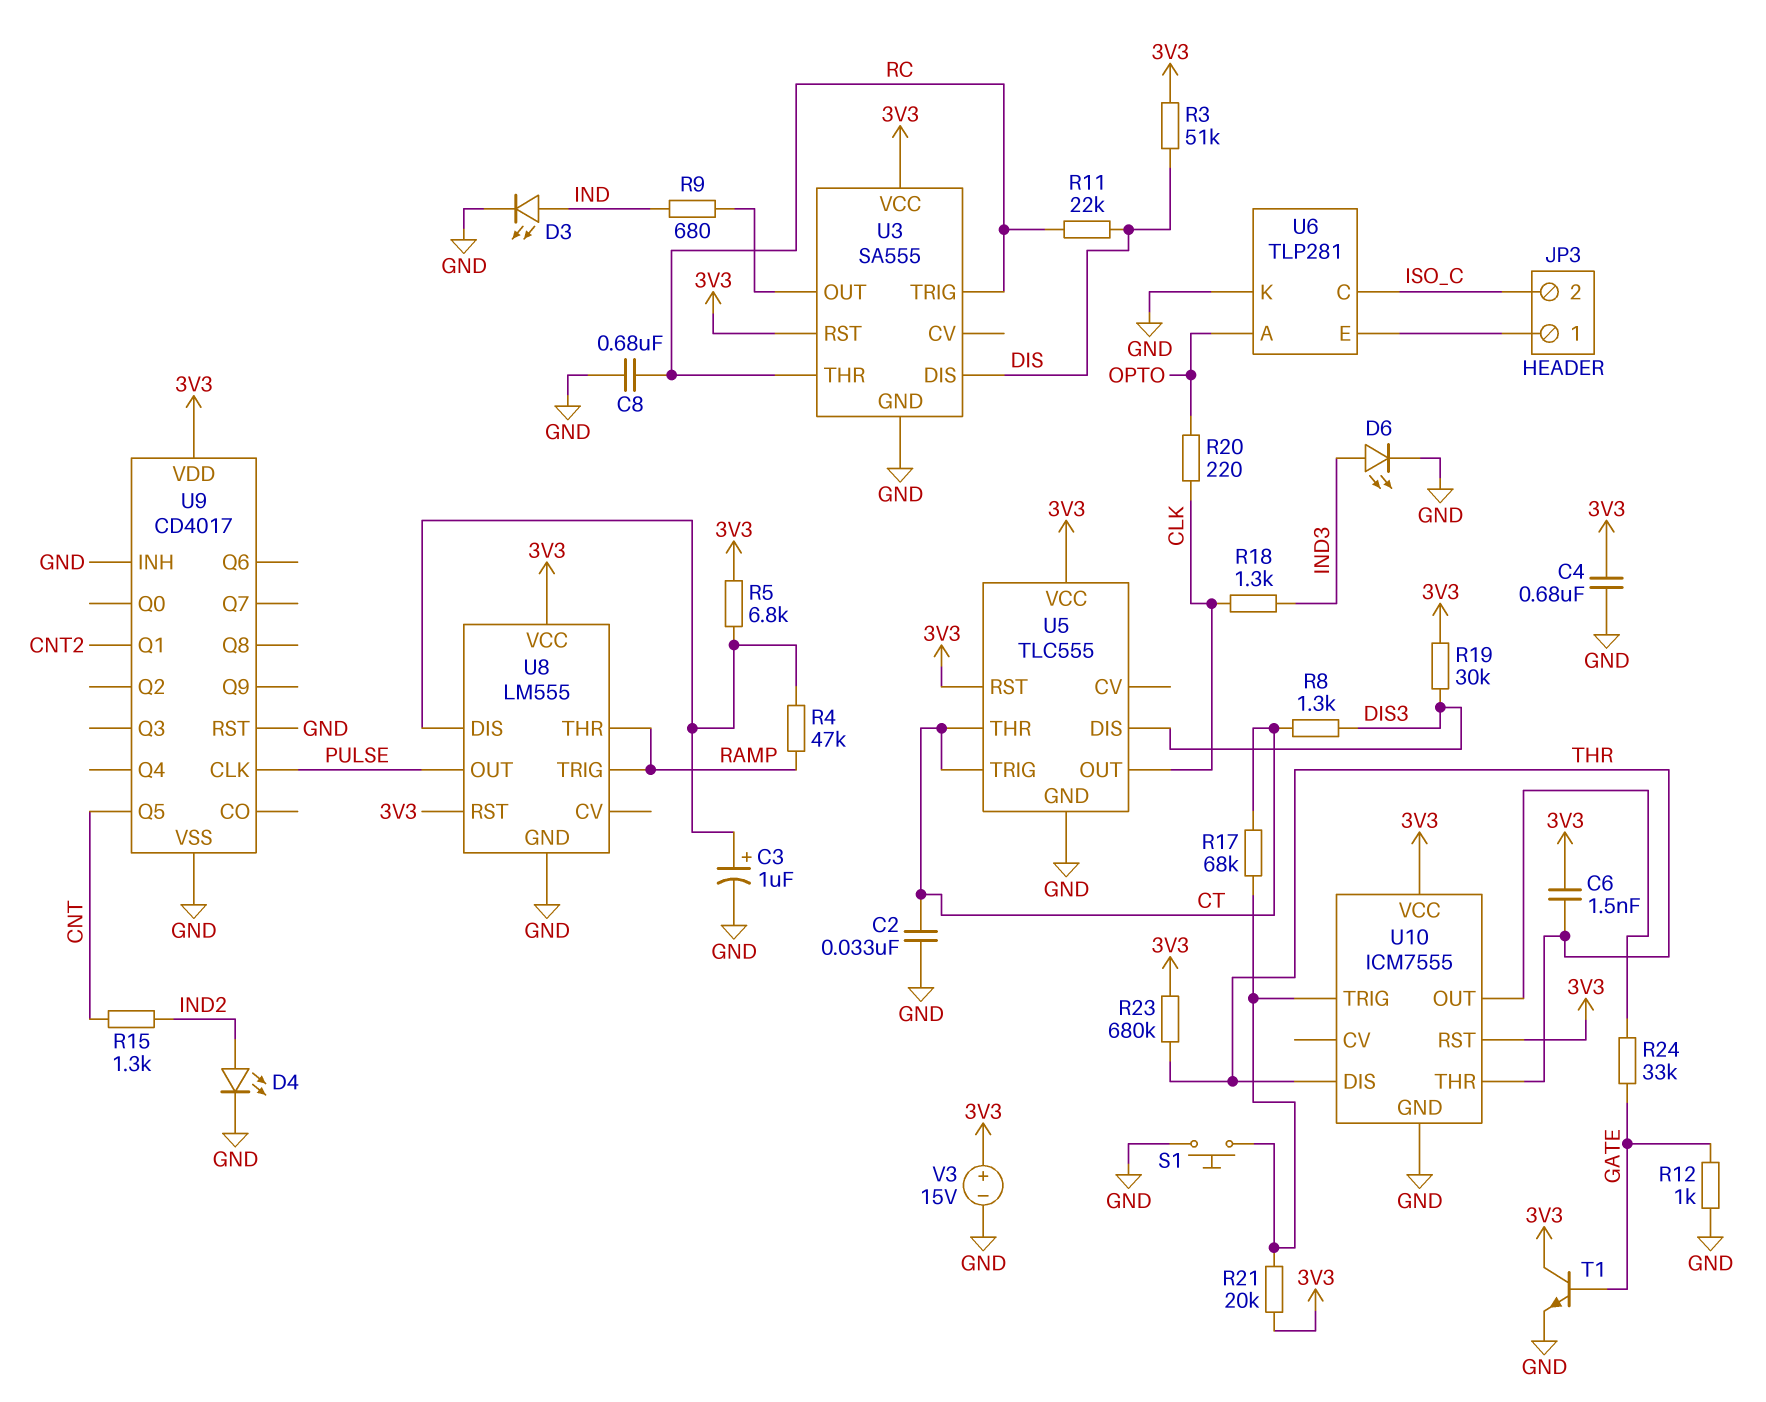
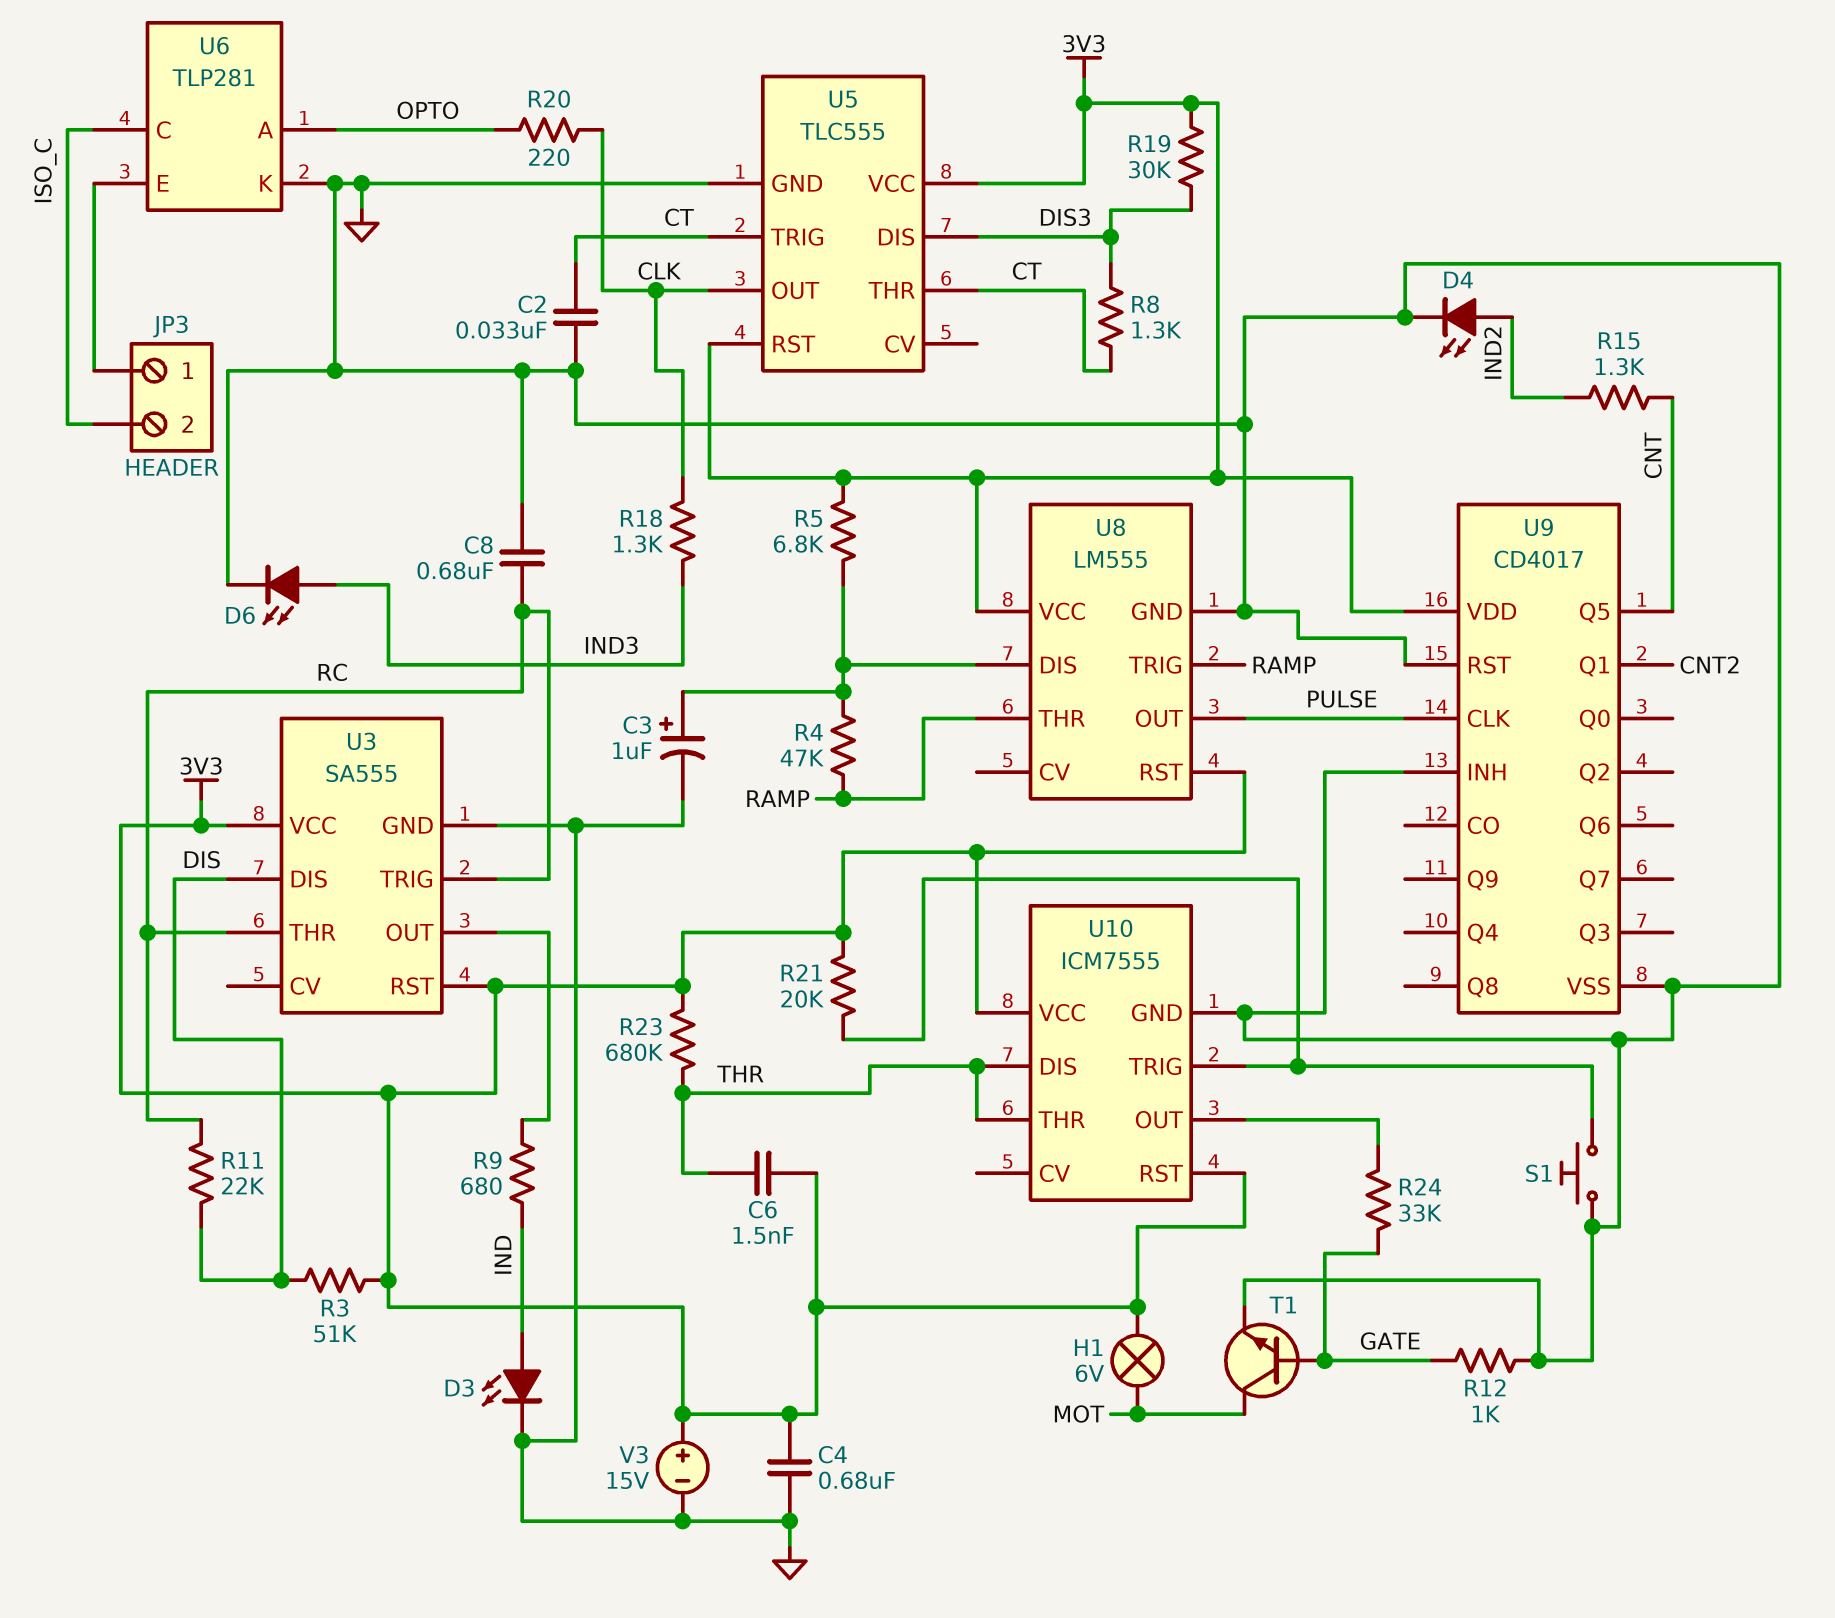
H1: none -> lamp 6V (3V3, MOT)
R17: 68k (CT, U10/TRIG) -> none
T1: NPN (B GATE, C 3V3, E GND) -> NPN (B GATE, C MOT, E GND)

